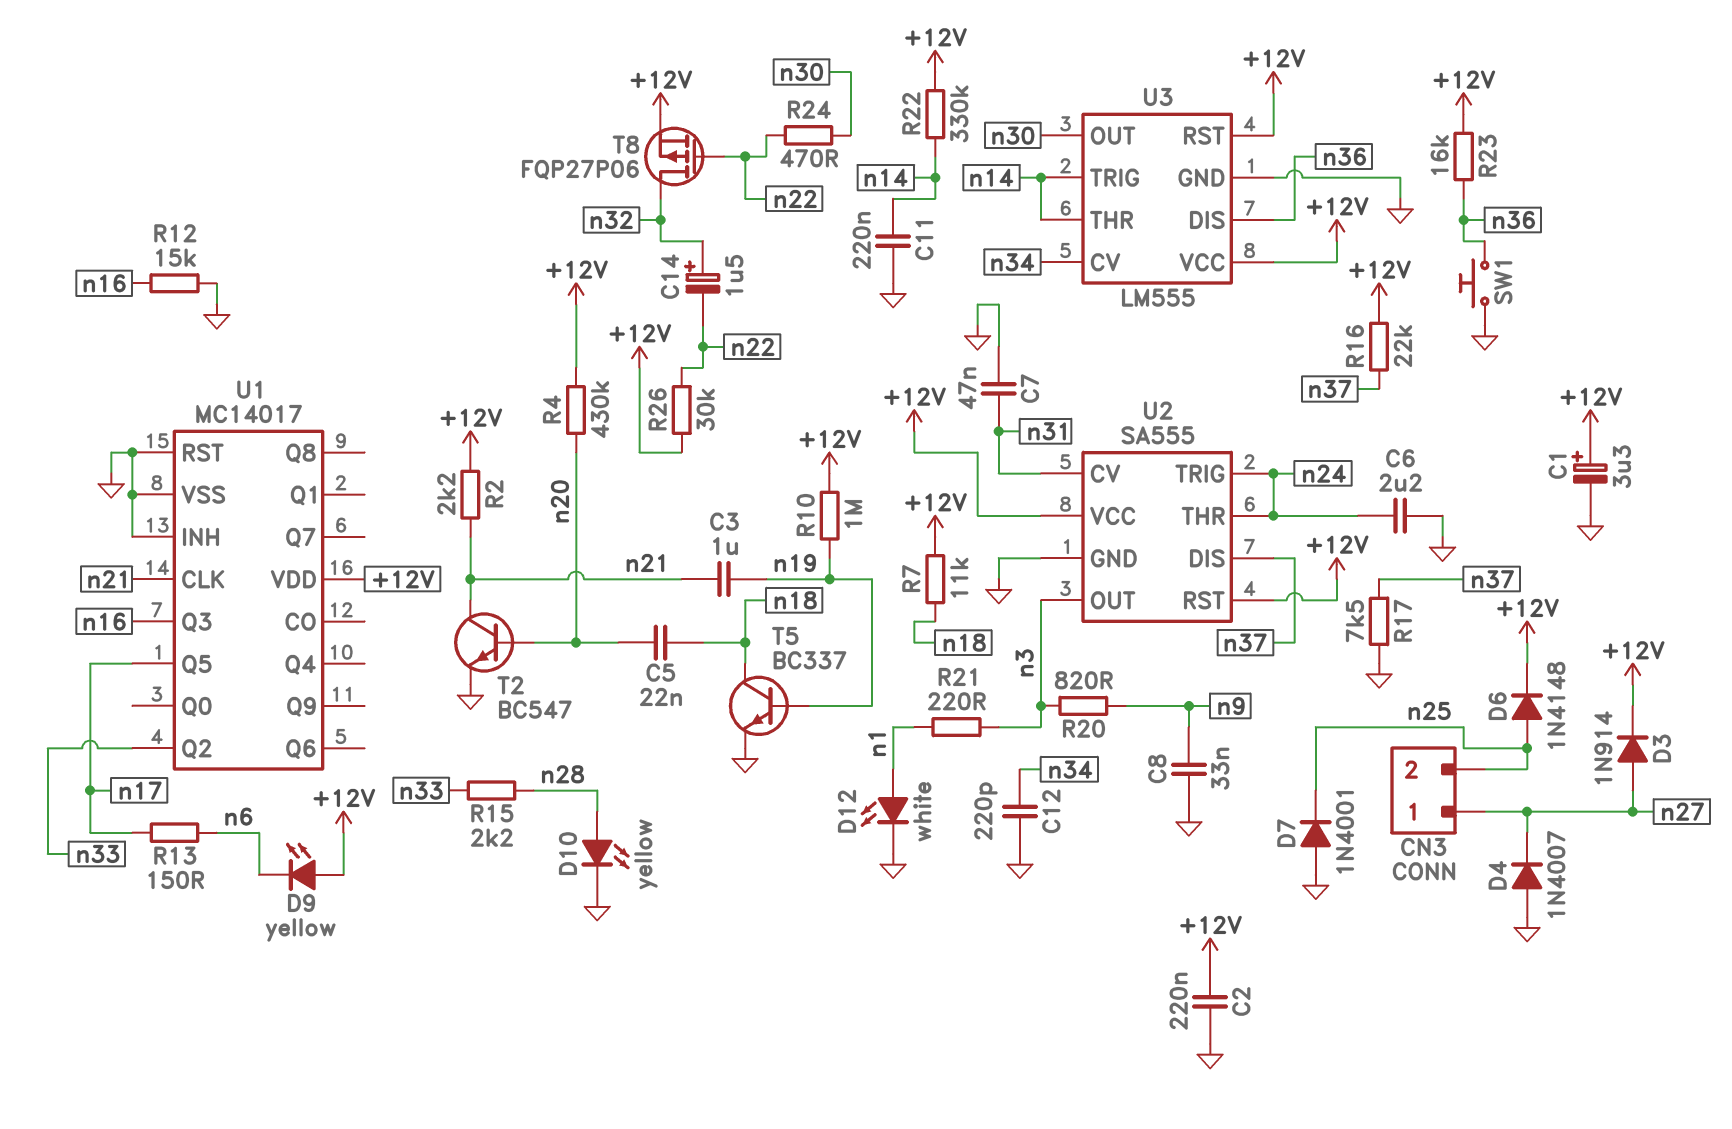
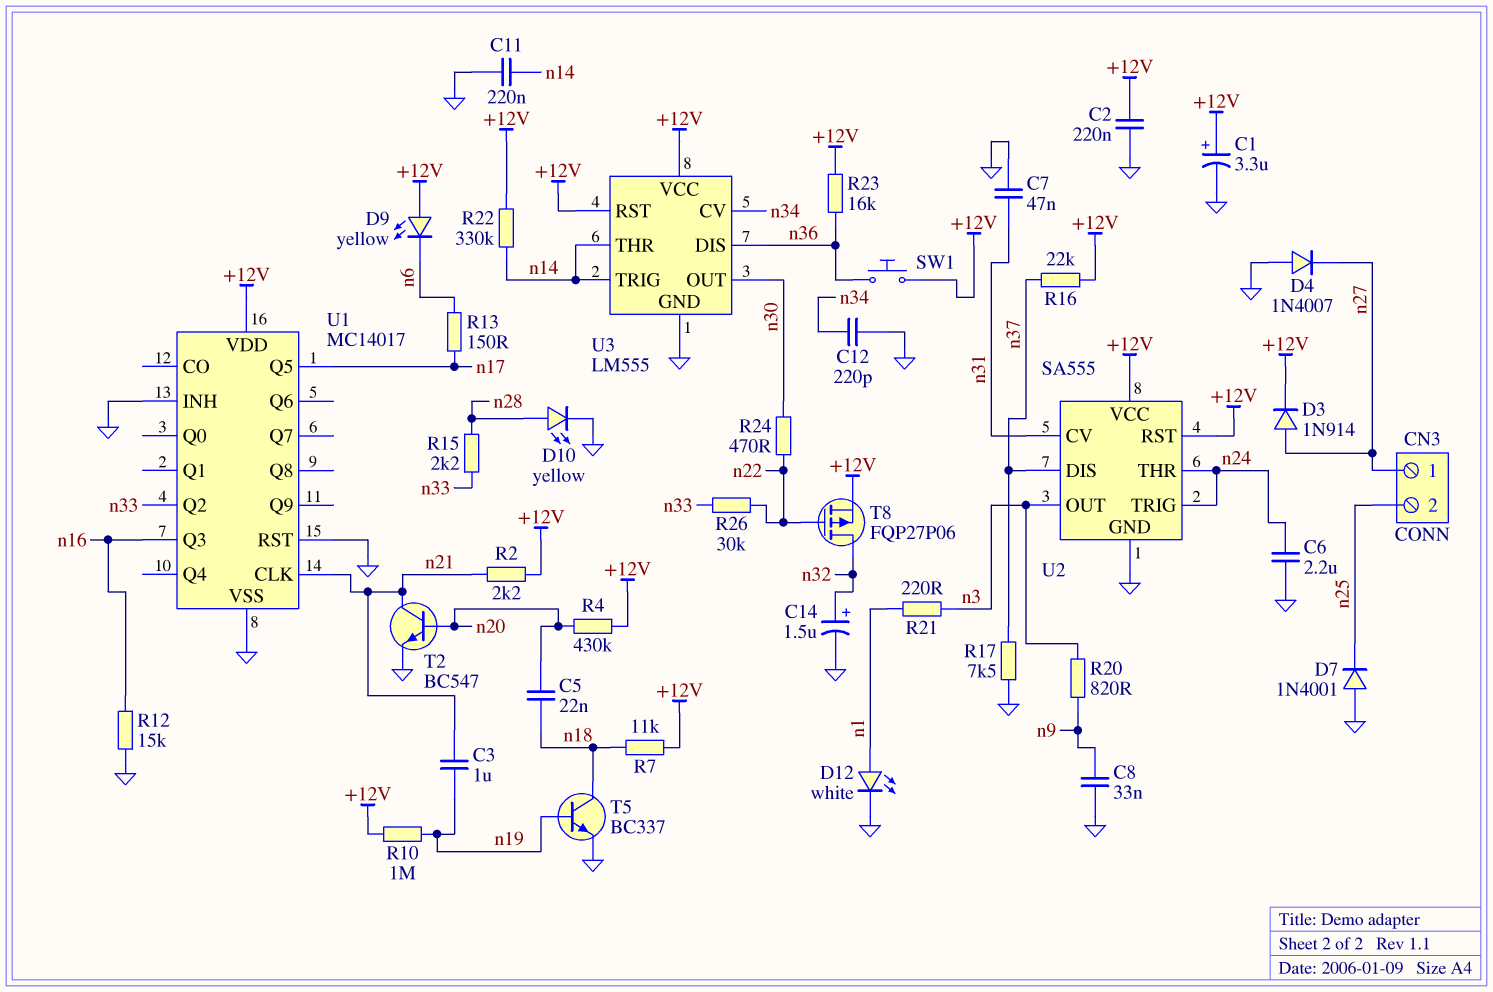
C14: 1.5uF (plus n32, minus n22) -> 1.5uF (plus n32, minus GND)
D6: diode 1N4148 (A n25, K +12V) -> none
R26: 30k (+12V, n22) -> 30k (n22, n33)
SW1: button (GND, n36) -> button (+12V, n36)

